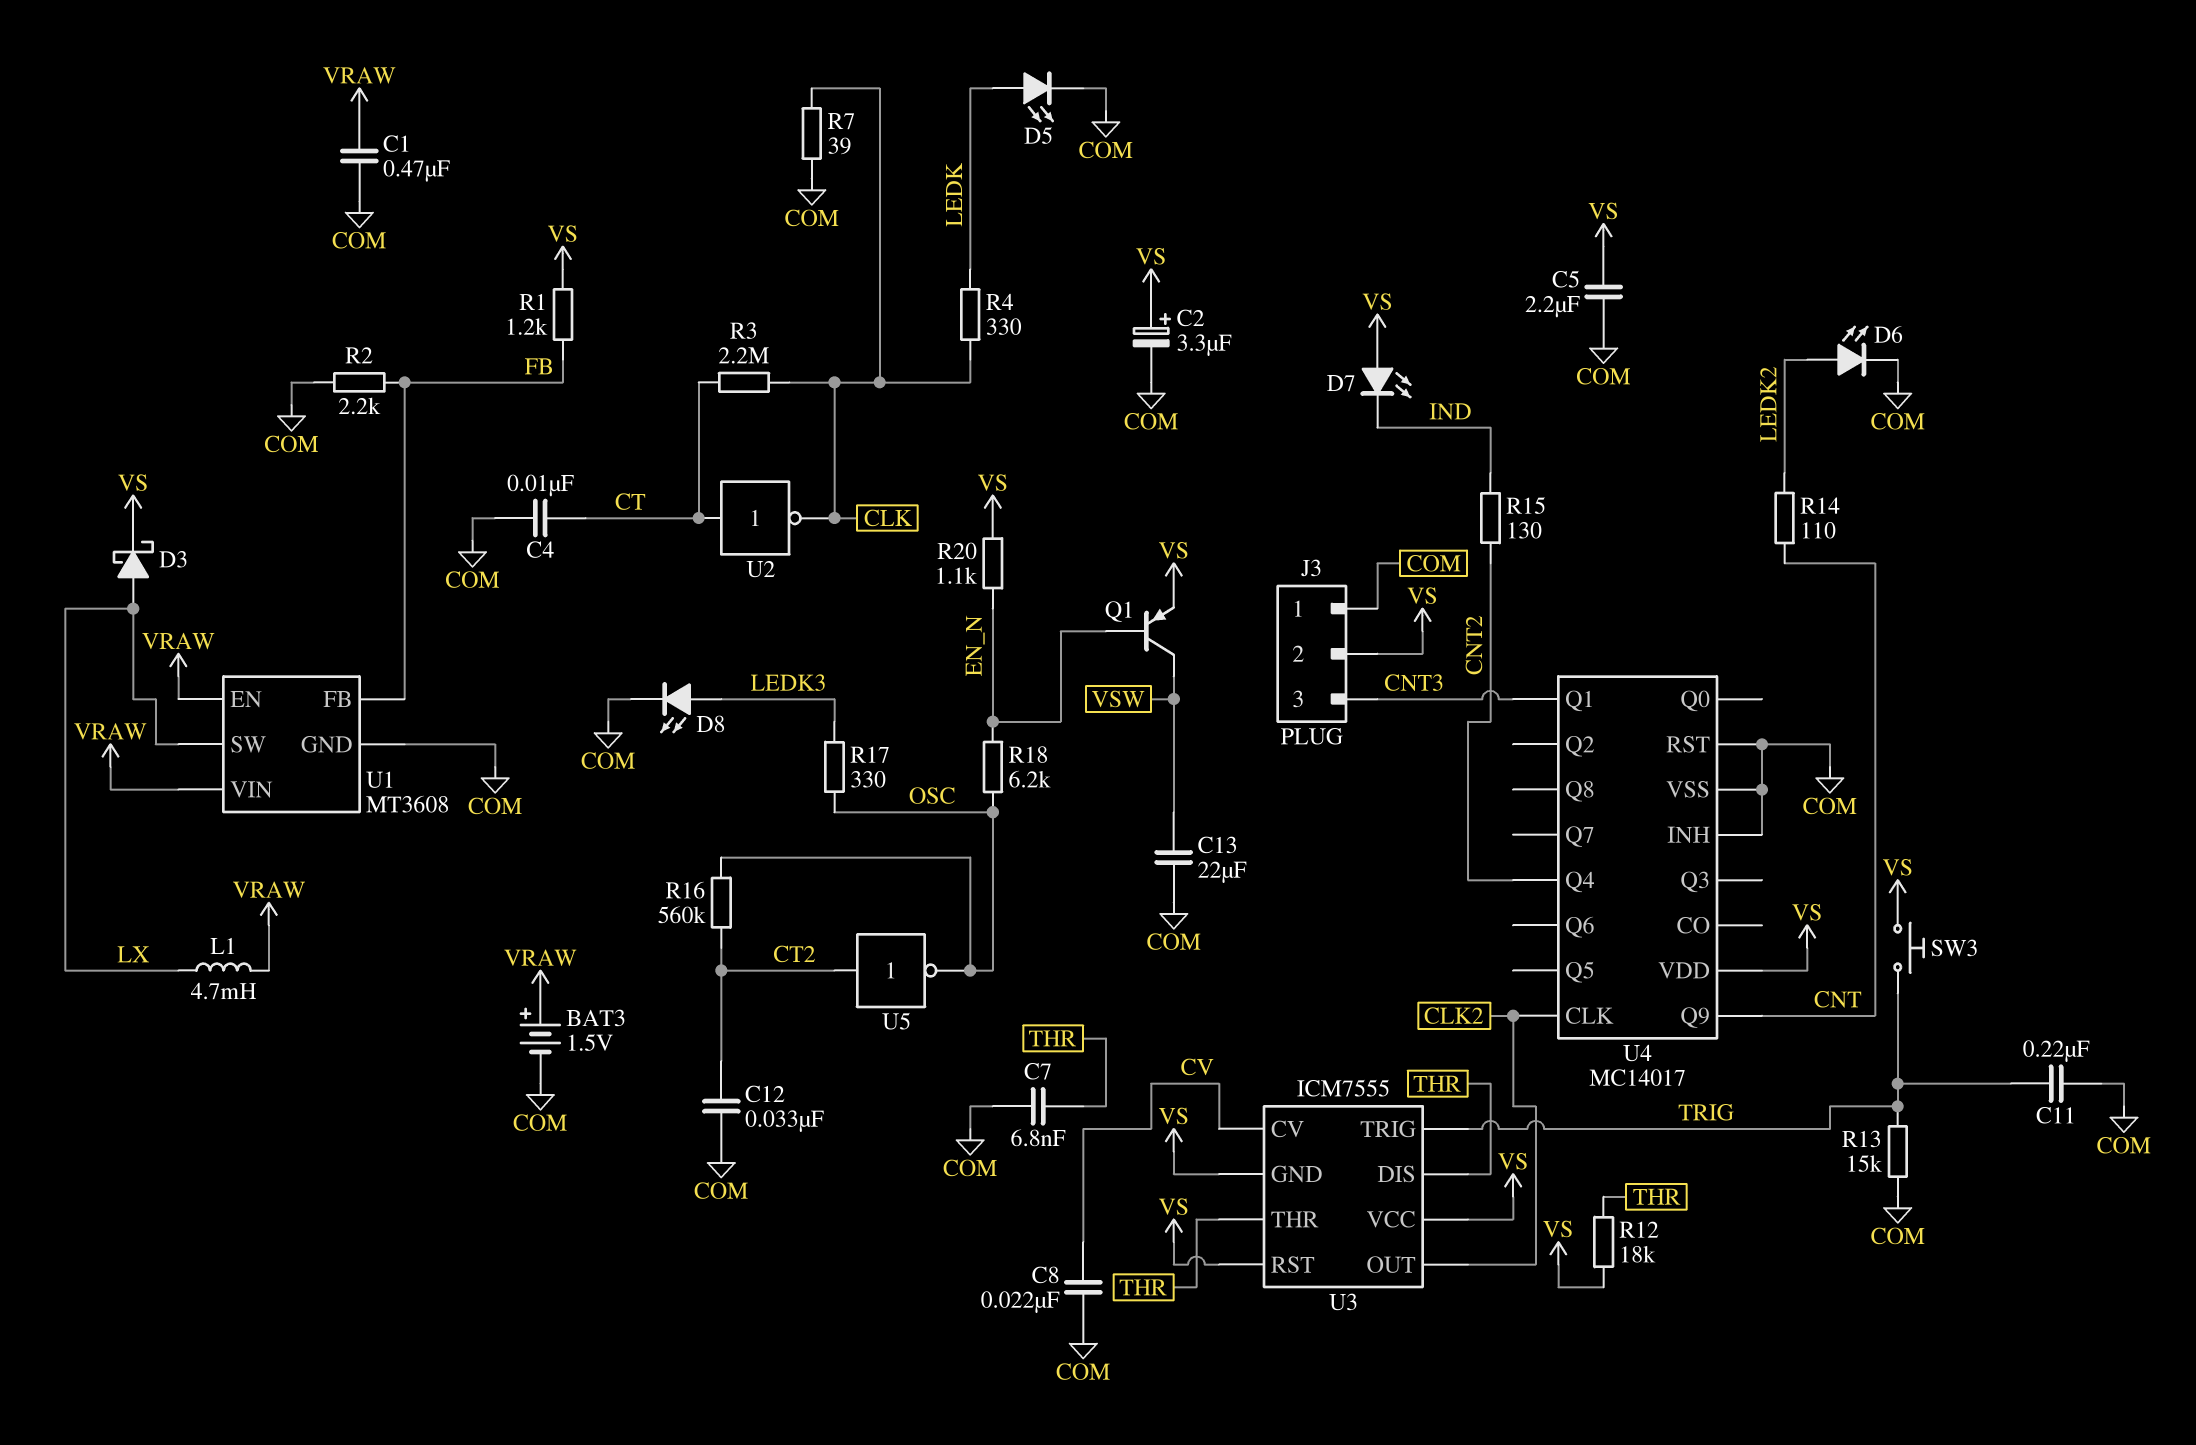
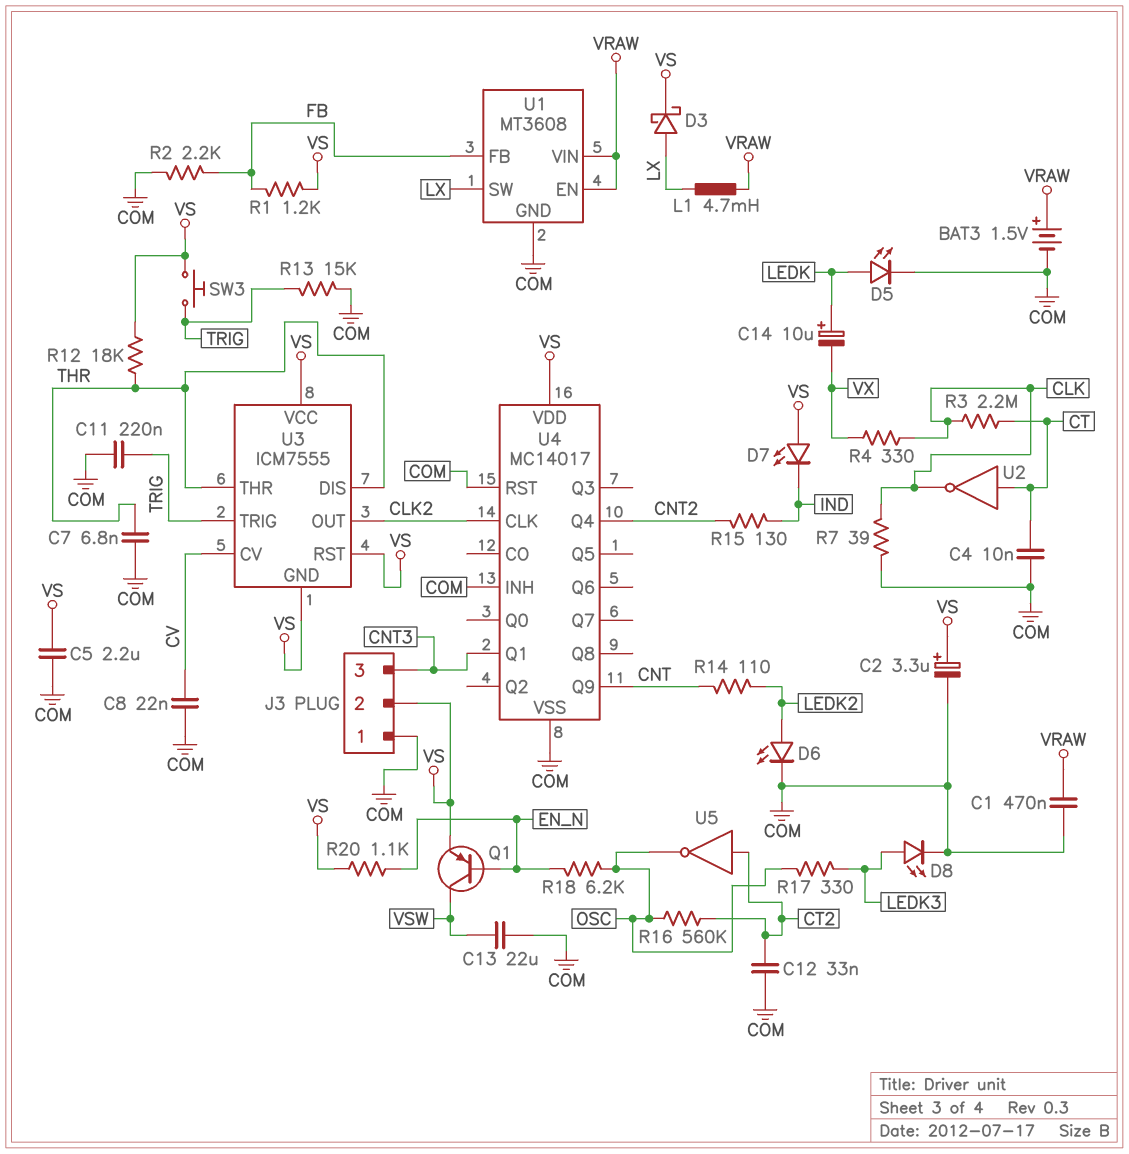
C14: none -> 10uF (plus LEDK, minus VX)
R4: 330 (CLK, LEDK) -> 330 (CLK, VX)

